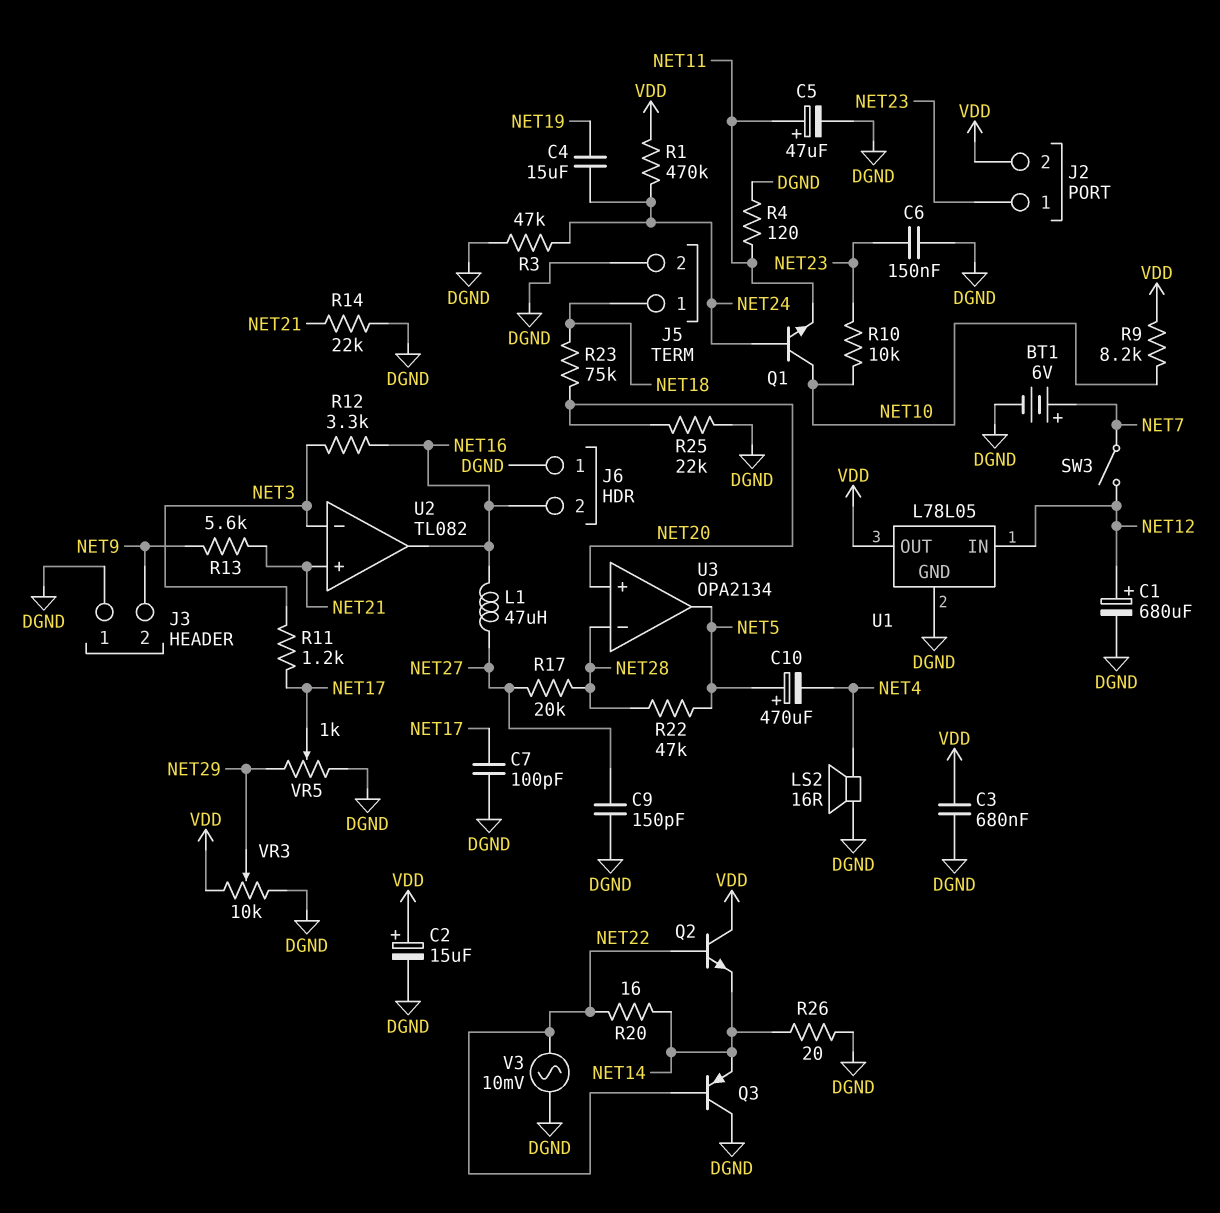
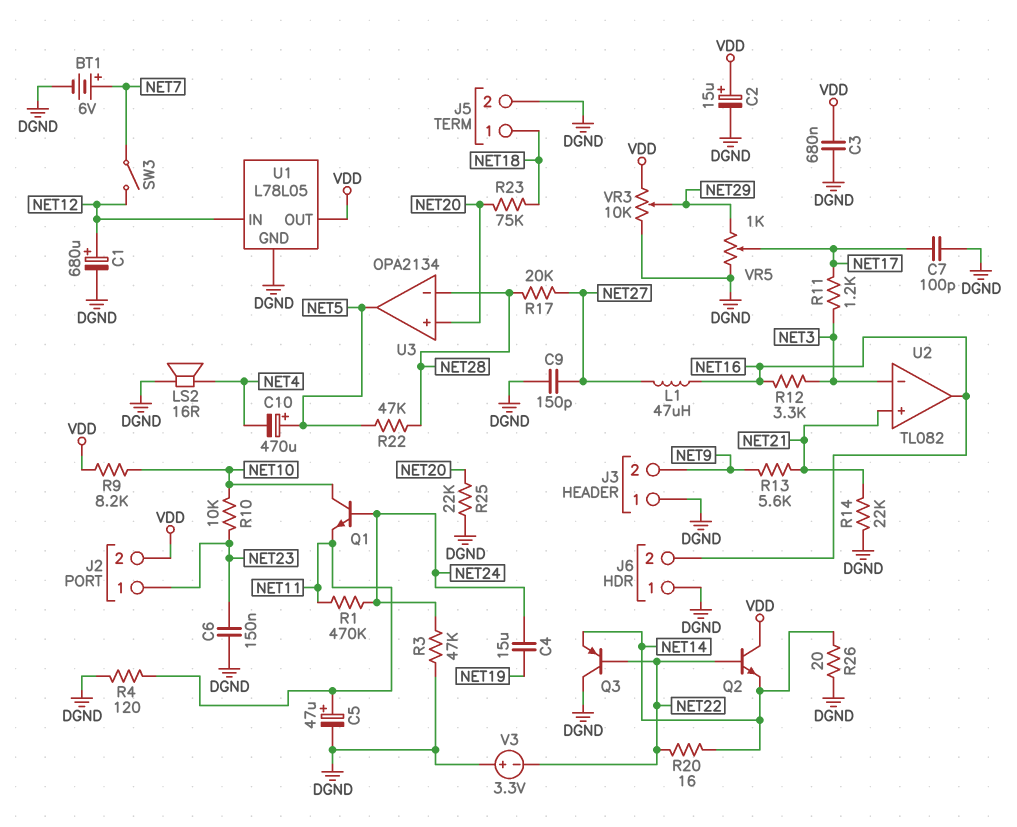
R1: 470k (NET24, VDD) -> 470k (NET11, NET24)
V3: AC 10mV (DGND, NET22) -> 3.3V (plus DGND, minus NET22)

